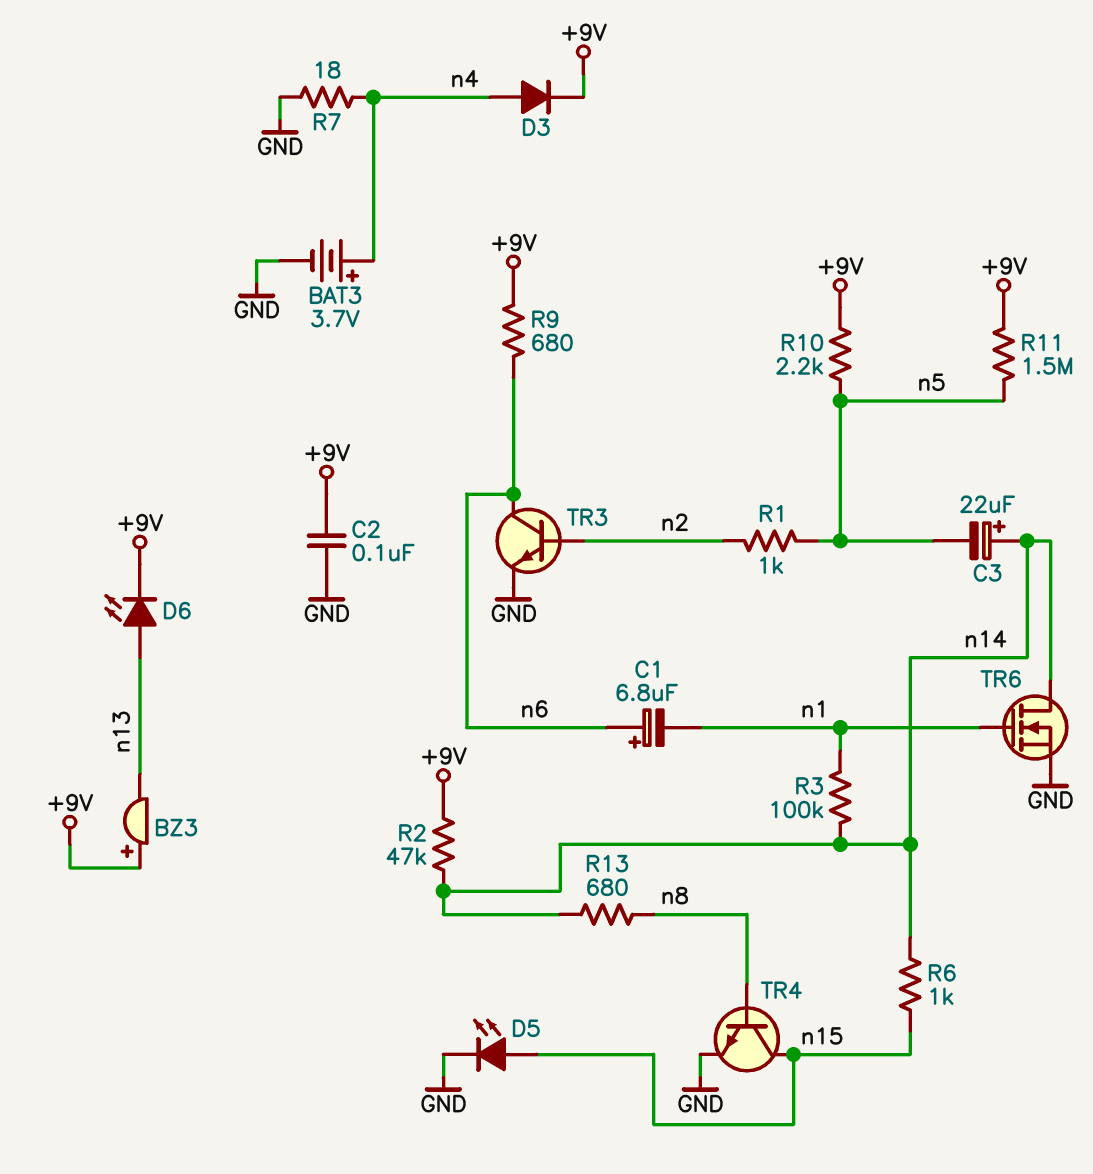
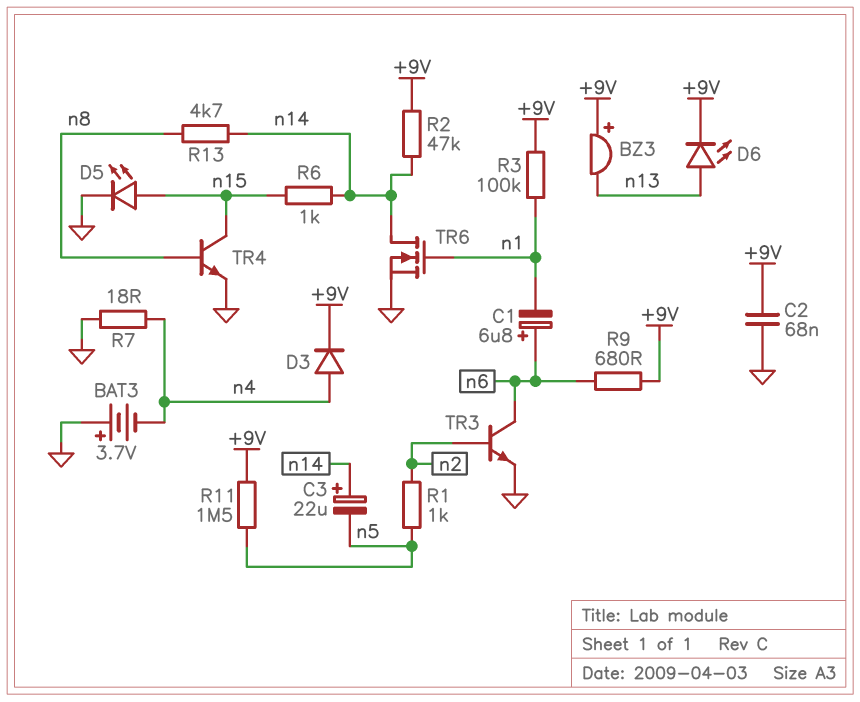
BAT3: 3.7V (plus n4, minus GND) -> 3.7V (plus GND, minus n4)
C2: 100nF (+9V, GND) -> 68nF (+9V, GND)
R3: 100k (n1, n14) -> 100k (+9V, n1)
R10: 2.2k (+9V, n5) -> none
R13: 680 (n8, n14) -> 4.7k (n8, n14)

